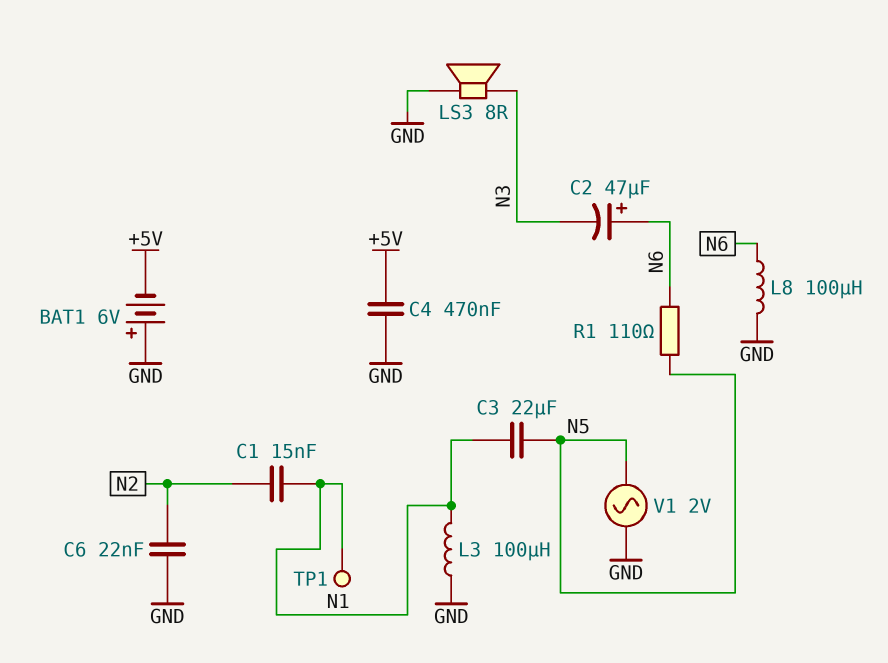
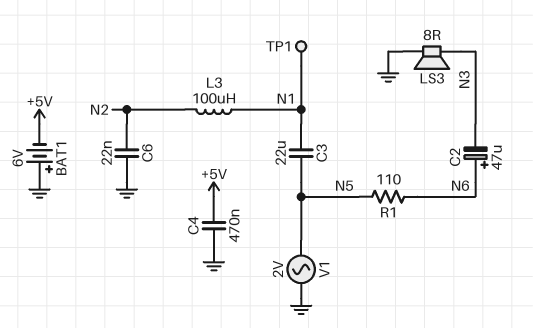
C1: 15nF (N1, N2) -> none
L3: 100uH (GND, N1) -> 100uH (N1, N2)
L8: 100uH (GND, N6) -> none

